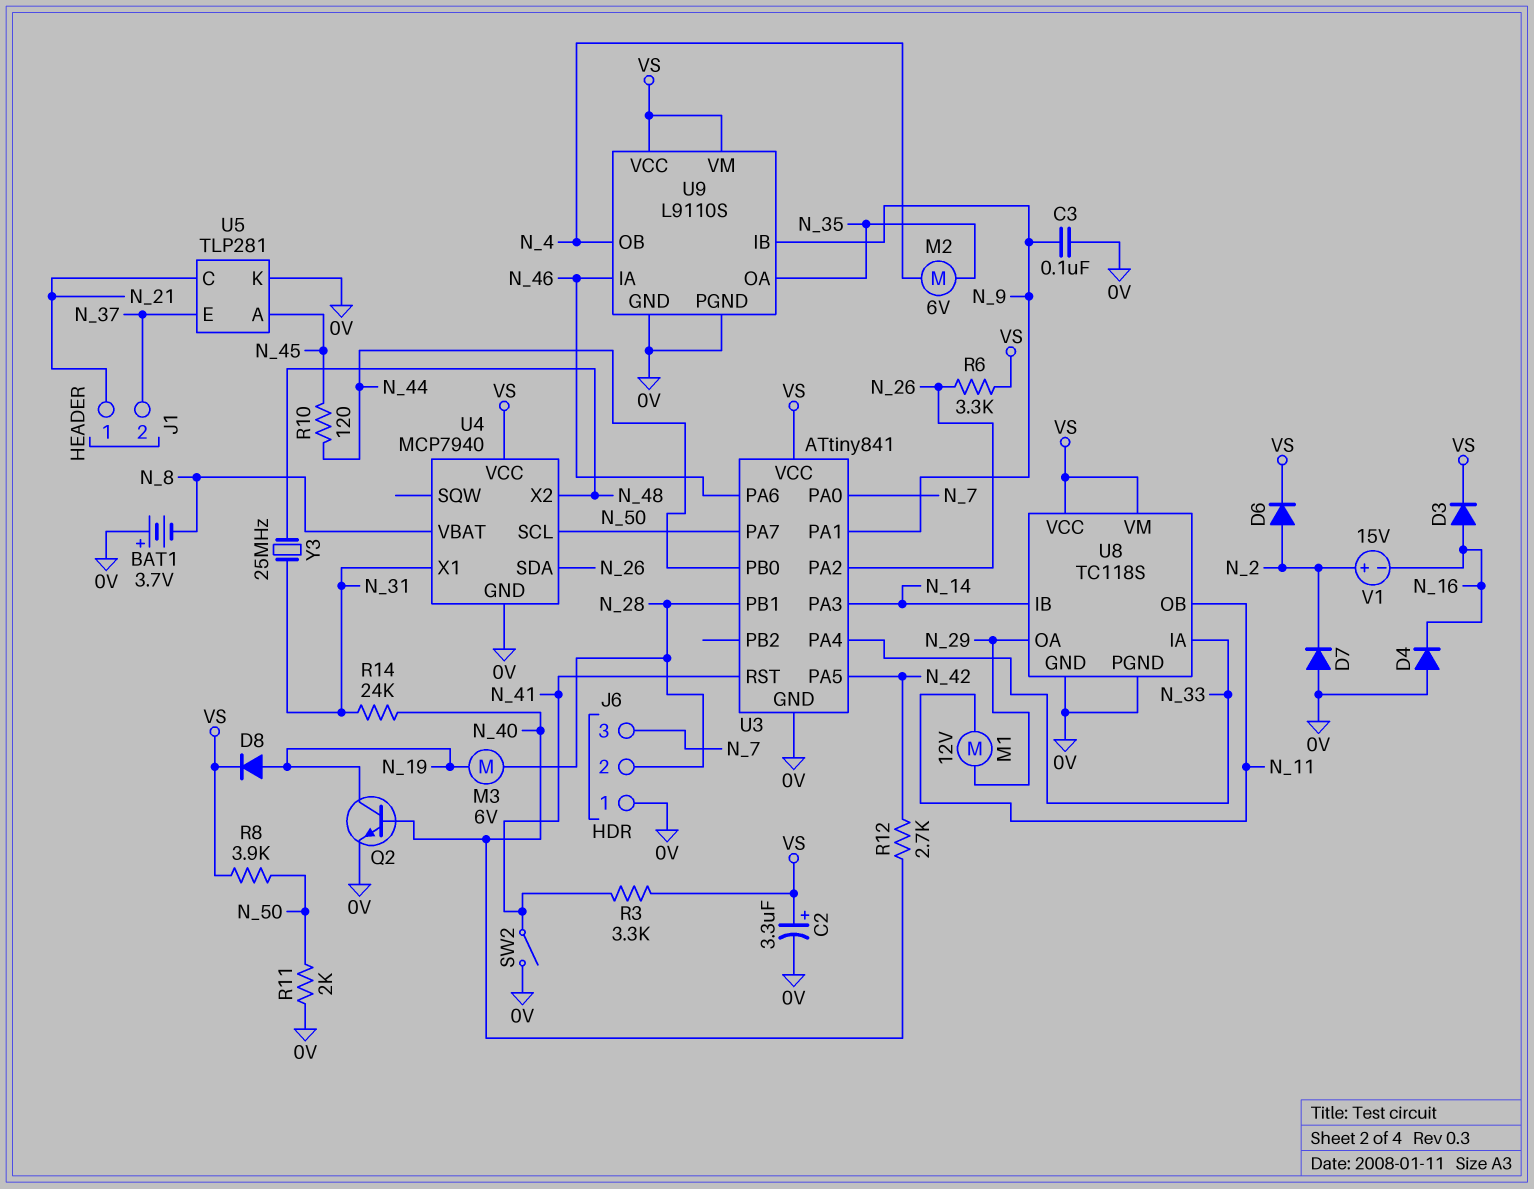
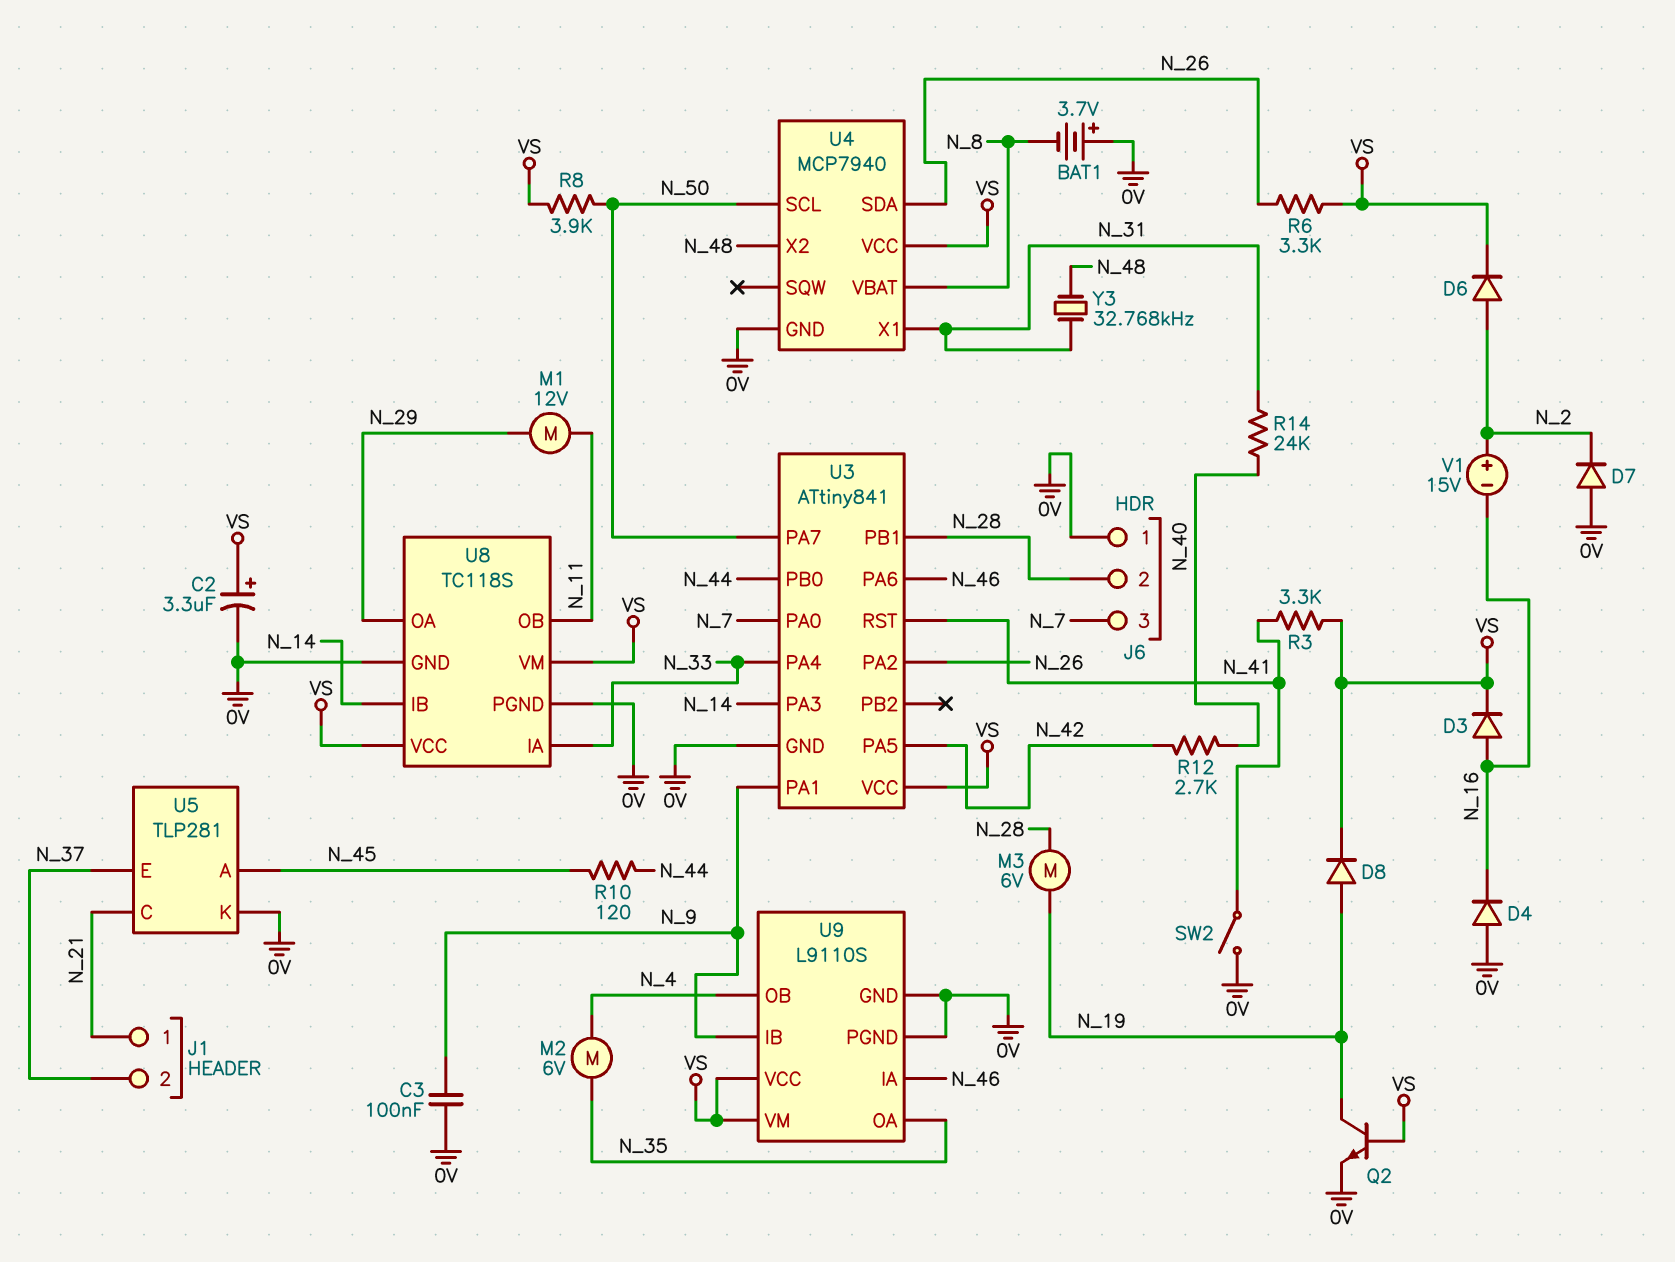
Q2: NPN (B N_40, C N_19, E 0V) -> NPN (B VS, C N_19, E 0V)
R11: 2k (0V, N_50) -> none
Y3: 25MHz (N_31, N_48) -> 32.768kHz (N_31, N_48)

